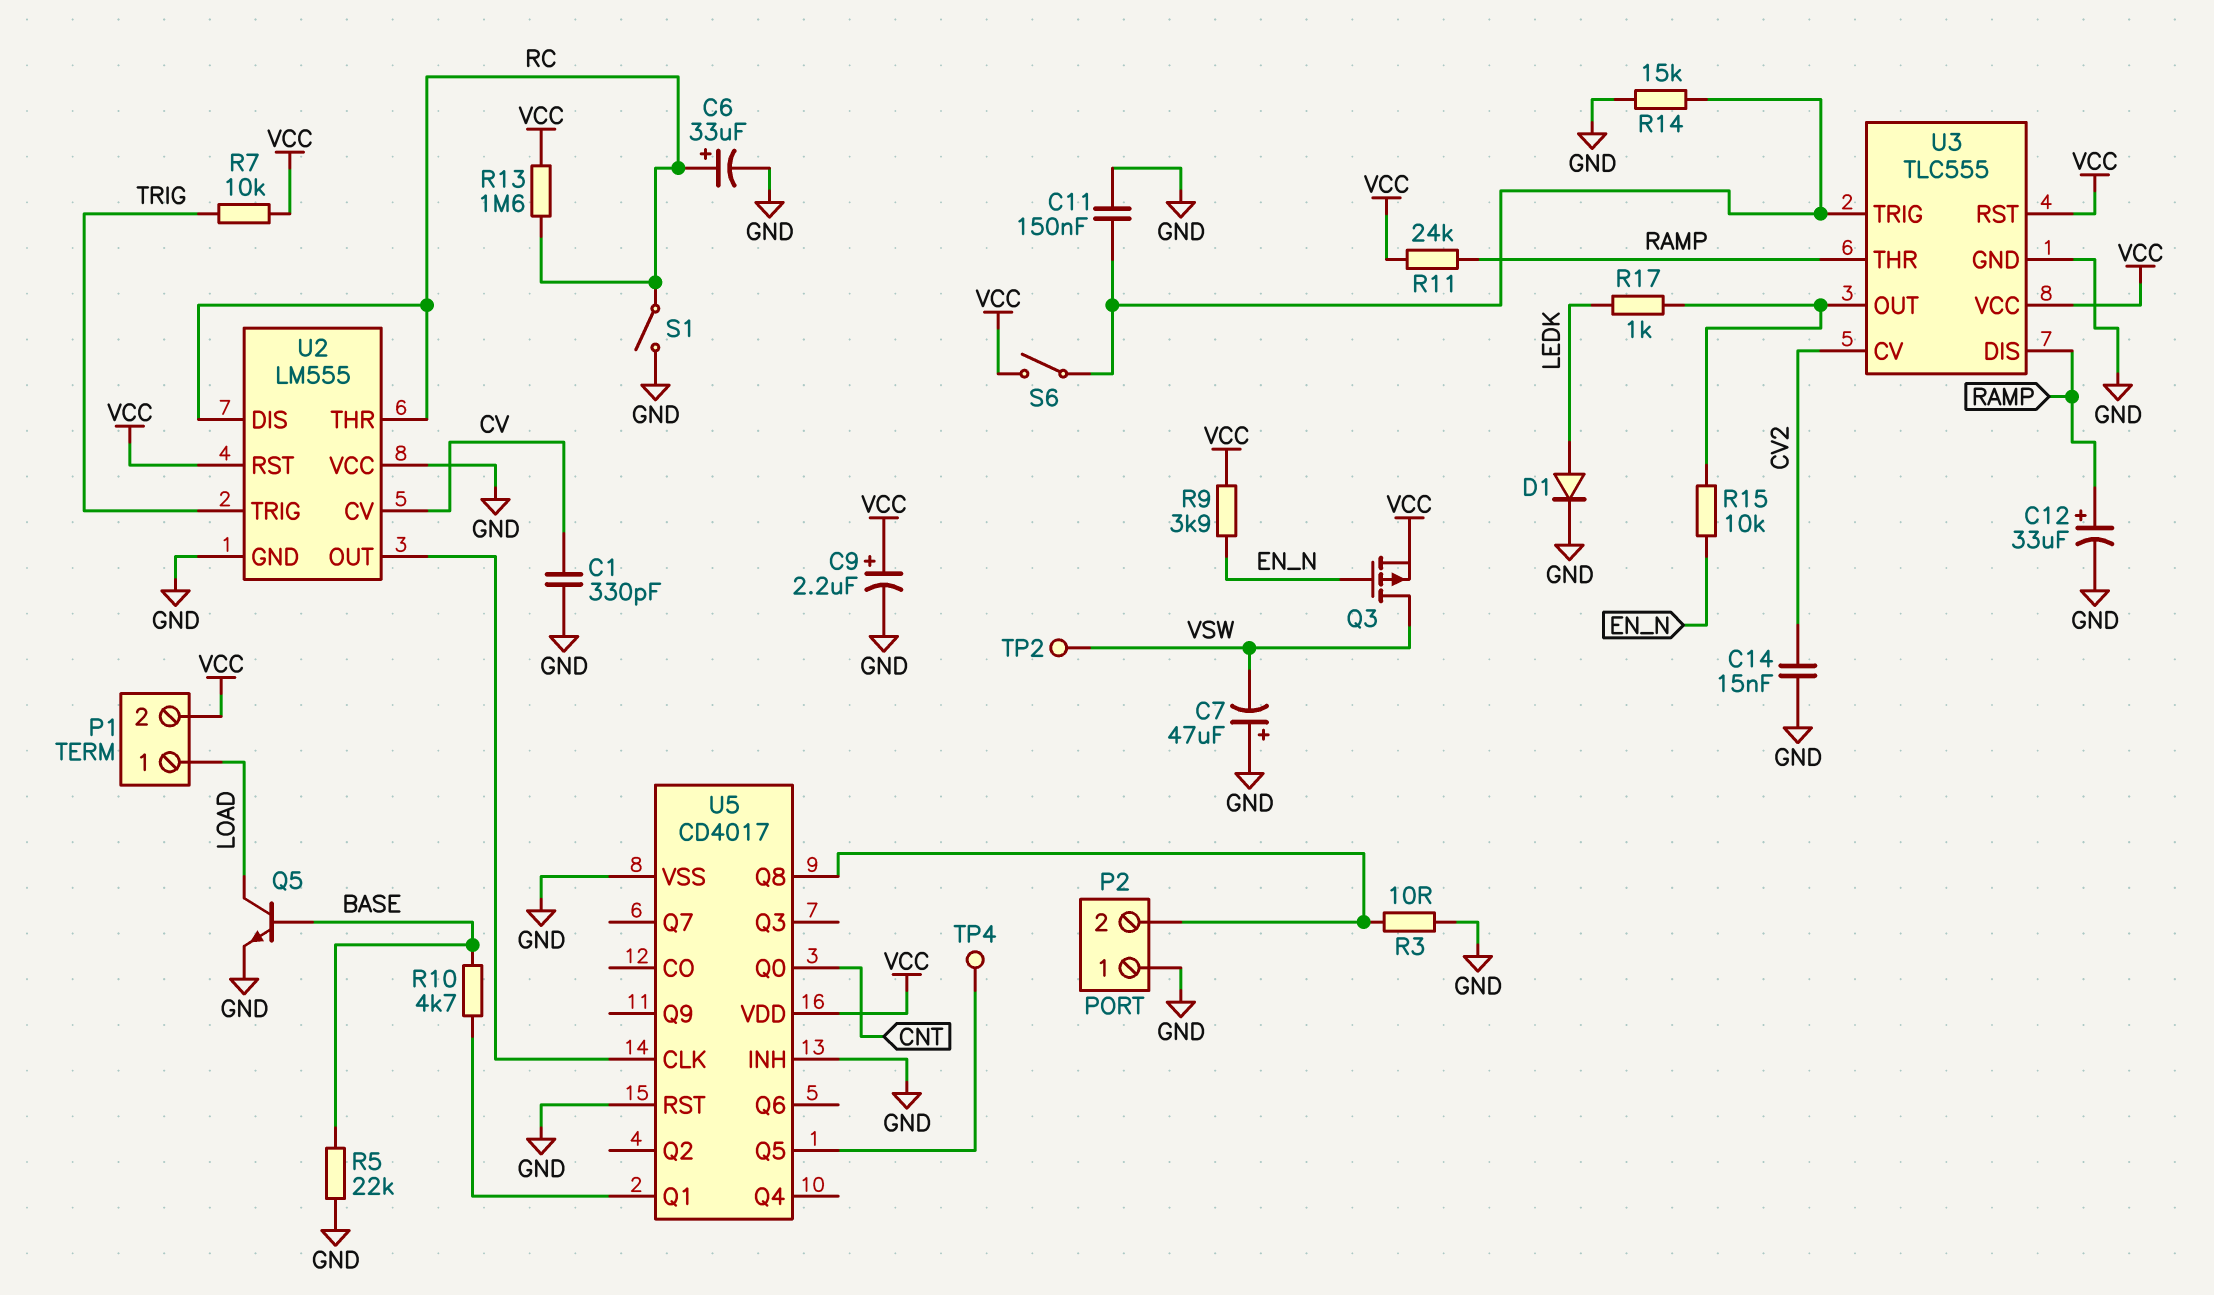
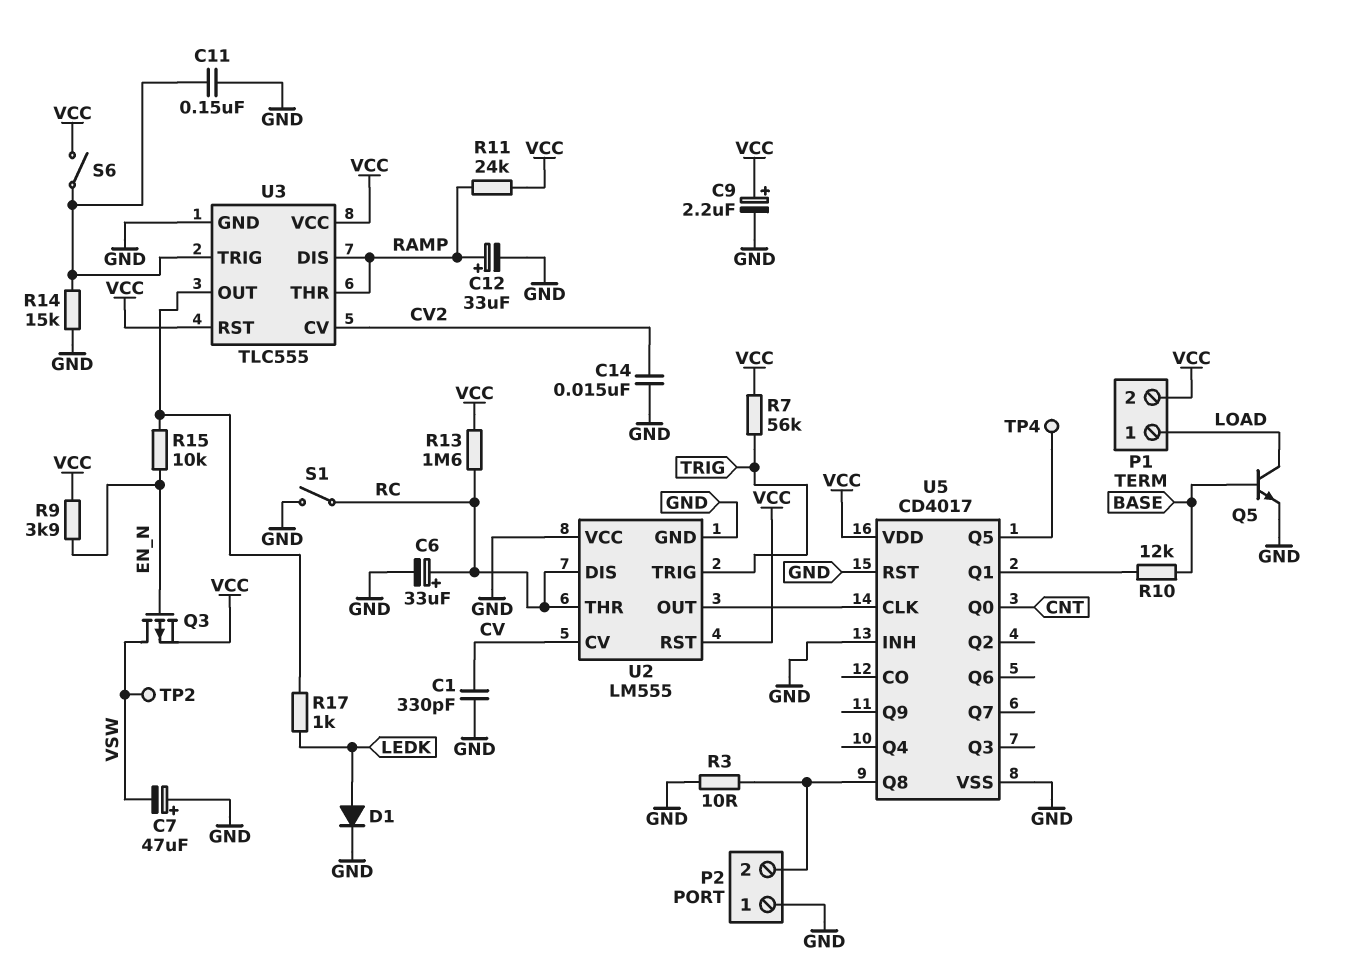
R5: 22k (BASE, GND) -> none
R7: 10k (TRIG, VCC) -> 56k (TRIG, VCC)
R10: 4.7k (BASE, U5/Q1) -> 12k (BASE, U5/Q1)

